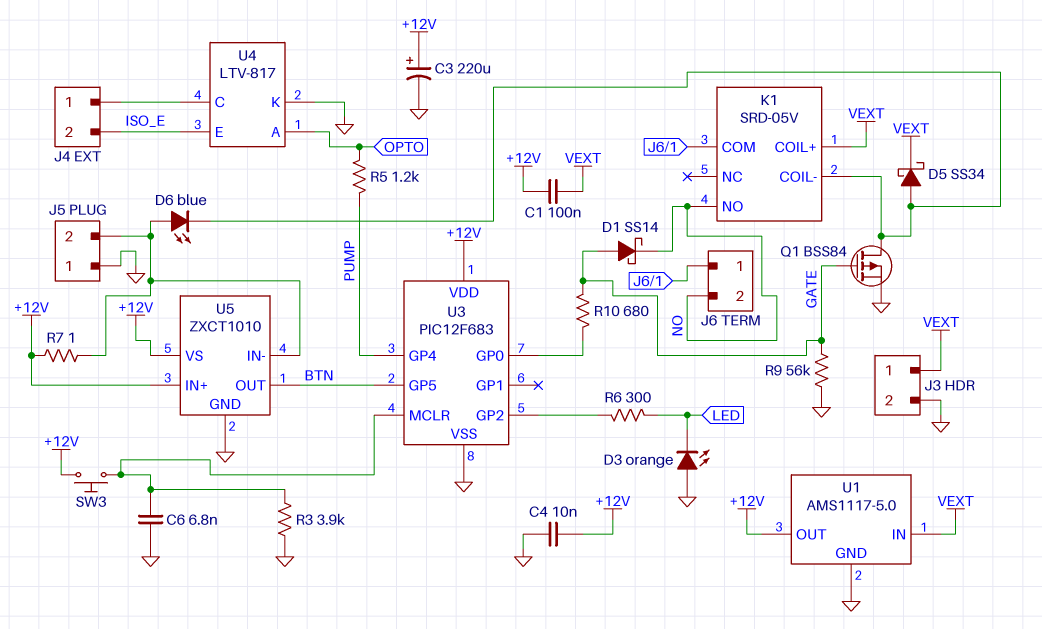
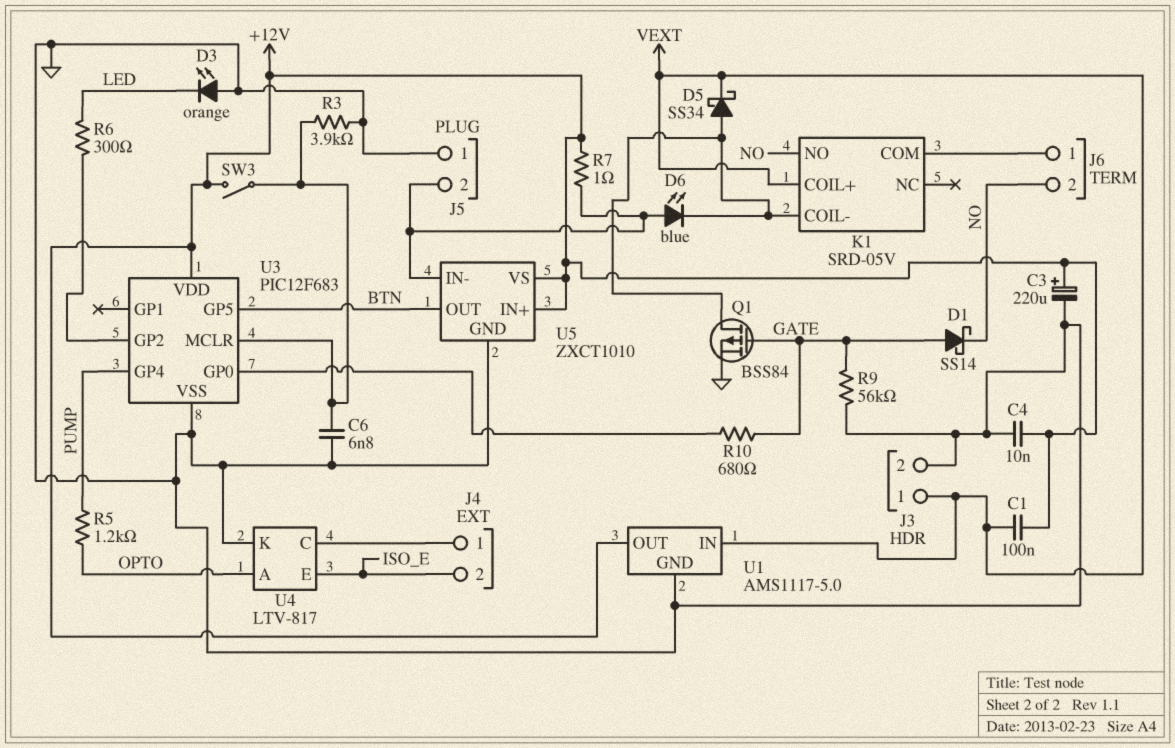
SW3: button (+12V, U3/MCLR) -> switch (+12V, U3/MCLR)

